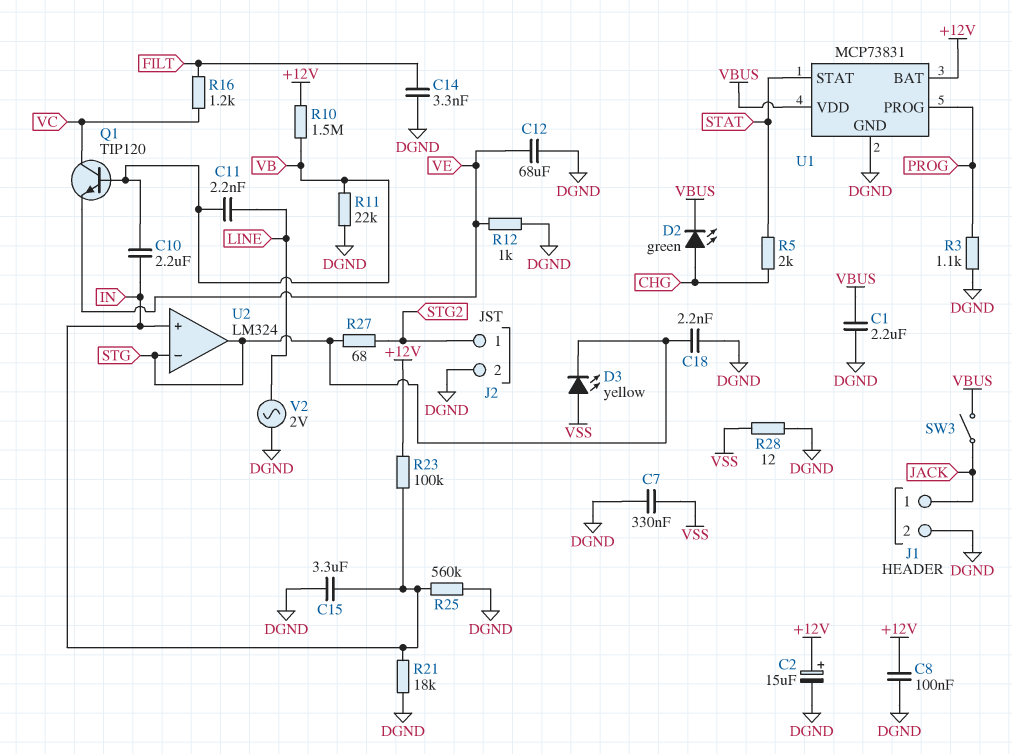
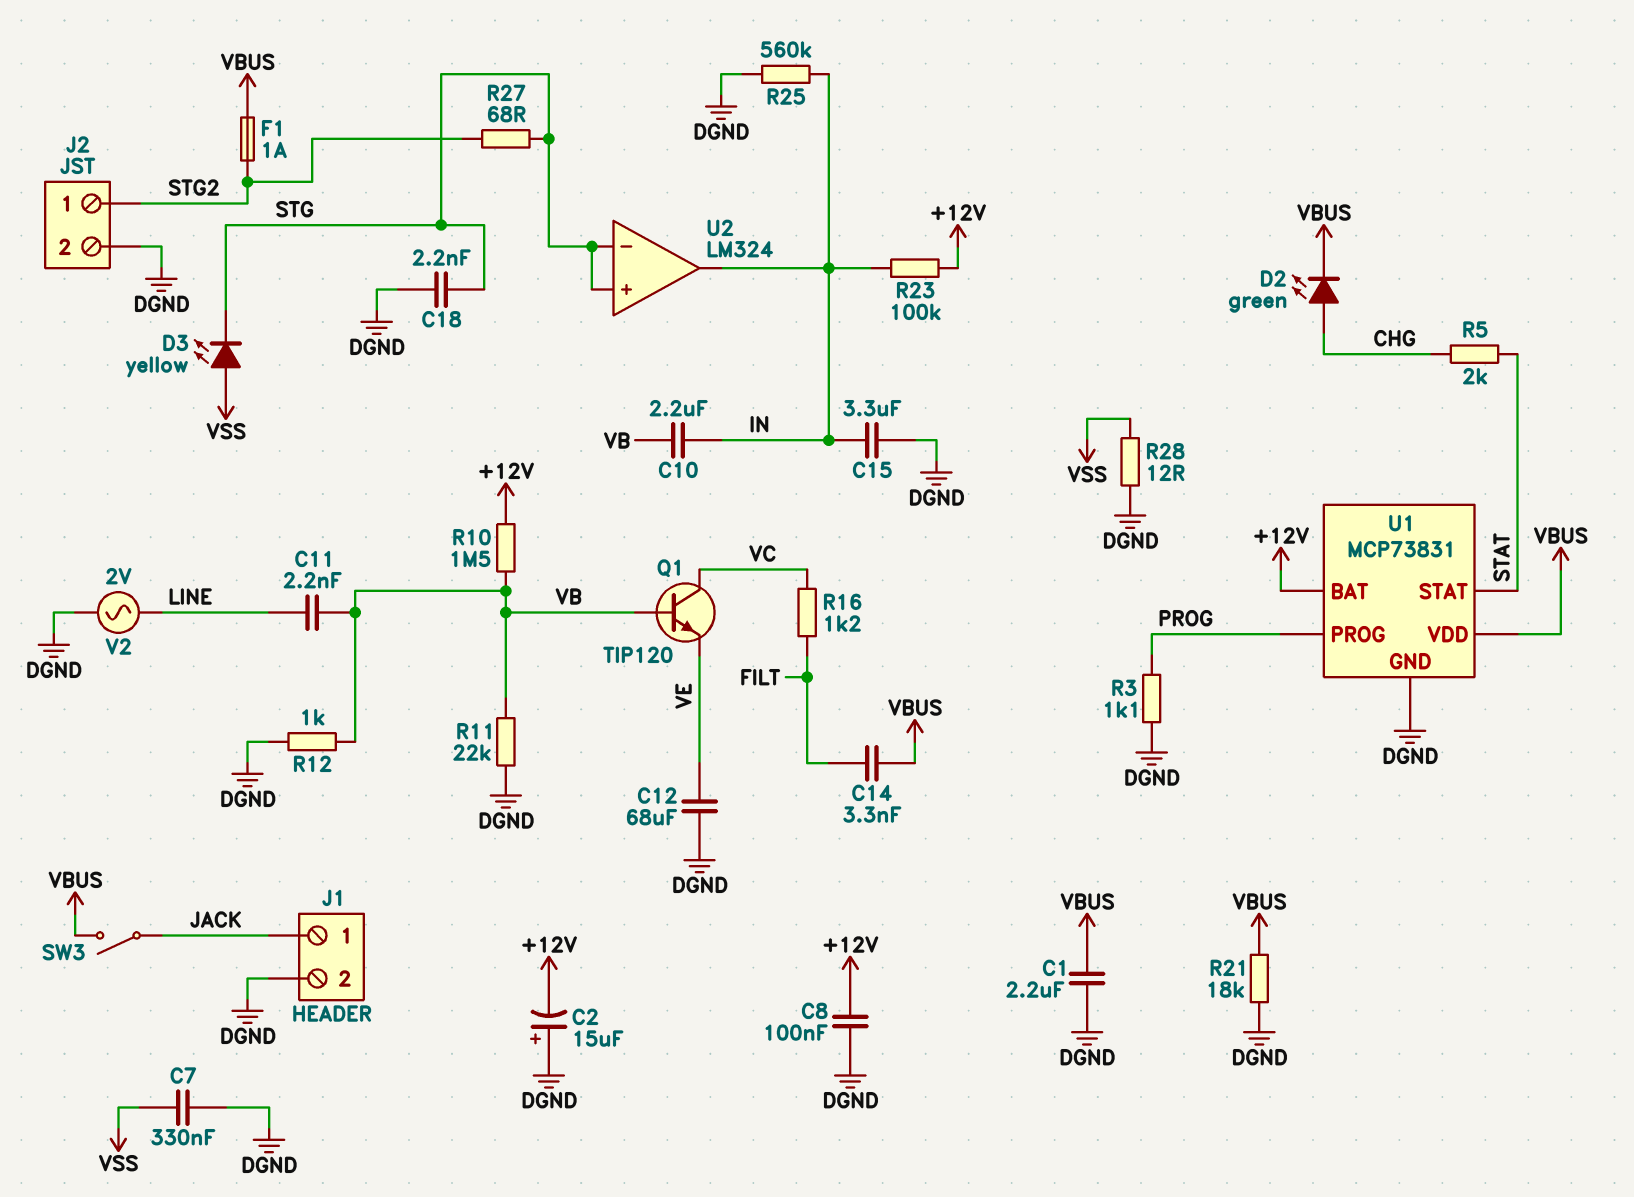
C2: 15uF (plus +12V, minus DGND) -> 15uF (plus DGND, minus +12V)
C14: 3.3nF (DGND, FILT) -> 3.3nF (FILT, VBUS)
F1: none -> 1A (STG2, VBUS)
R12: 1k (DGND, VE) -> 1k (DGND, VB)
R21: 18k (DGND, IN) -> 18k (DGND, VBUS)
U2 pin in+: IN -> STG
U2 pin out: STG -> IN

